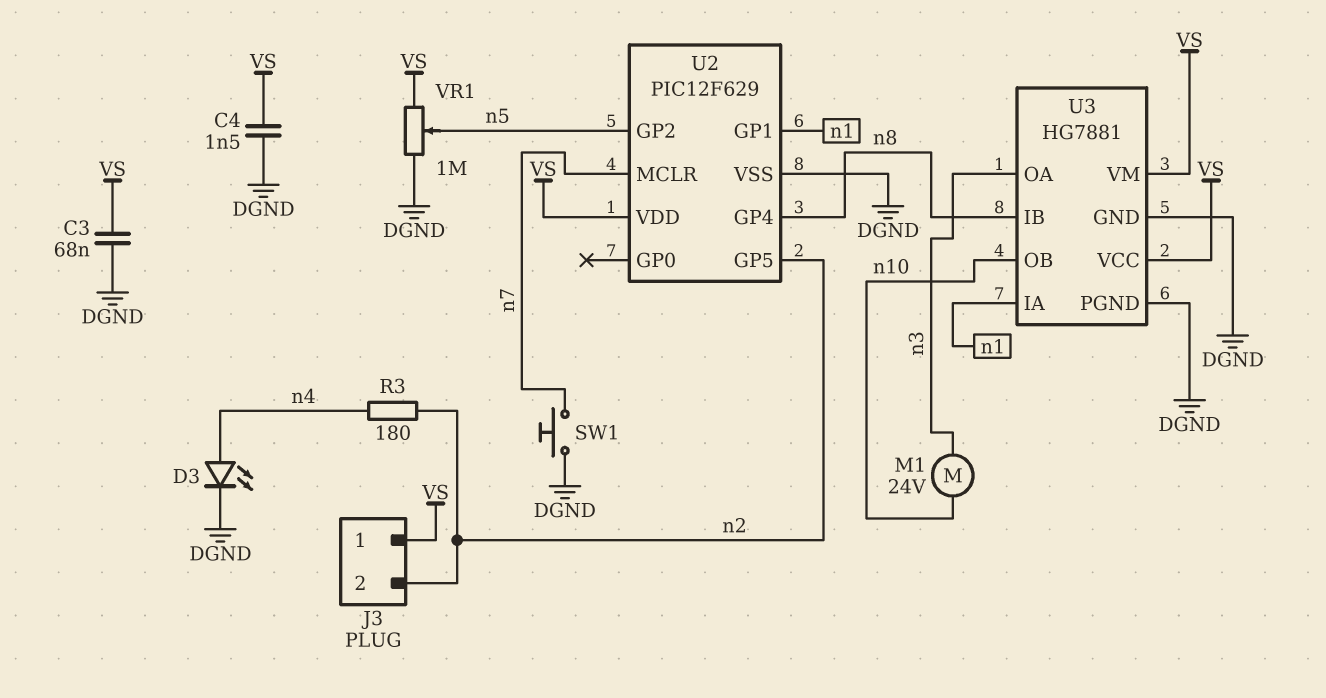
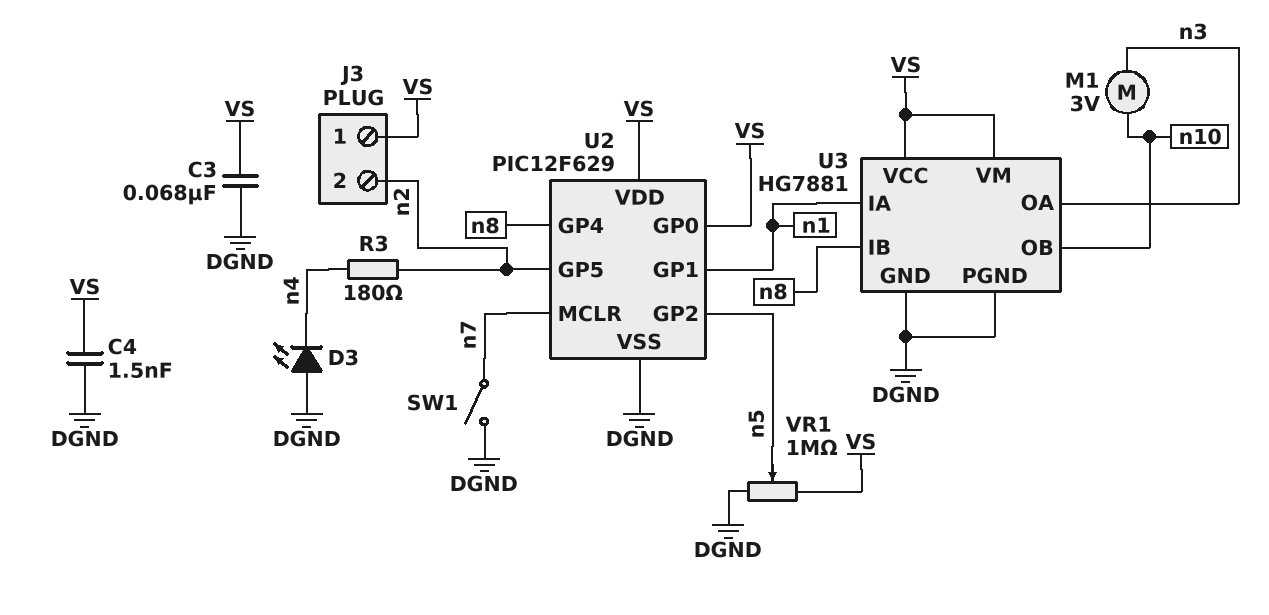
D3: LED (A n4, K DGND) -> LED (A DGND, K n4)
M1: motor 24V (n3, n10) -> motor 3V (n3, n10)
SW1: button (DGND, n7) -> switch (DGND, n7)
U2 pin GP0: none -> VS

